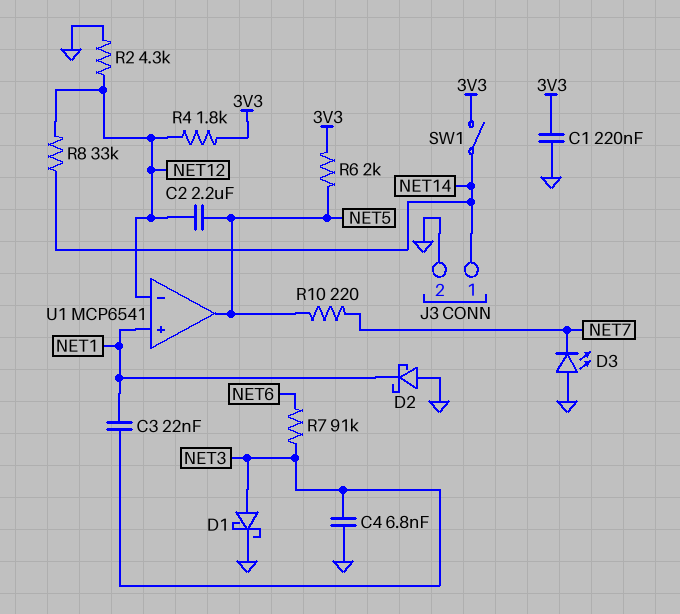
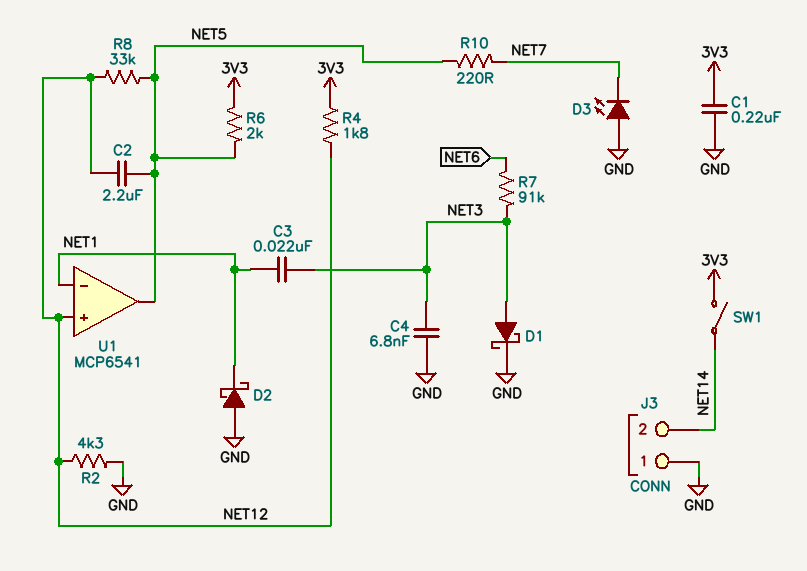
J3 pin 1: NET14 -> GND
J3 pin 2: GND -> NET14
R8: 33k (NET12, NET14) -> 33k (NET5, NET12)
U1 pin in+: NET1 -> NET12
U1 pin in-: NET12 -> NET1

